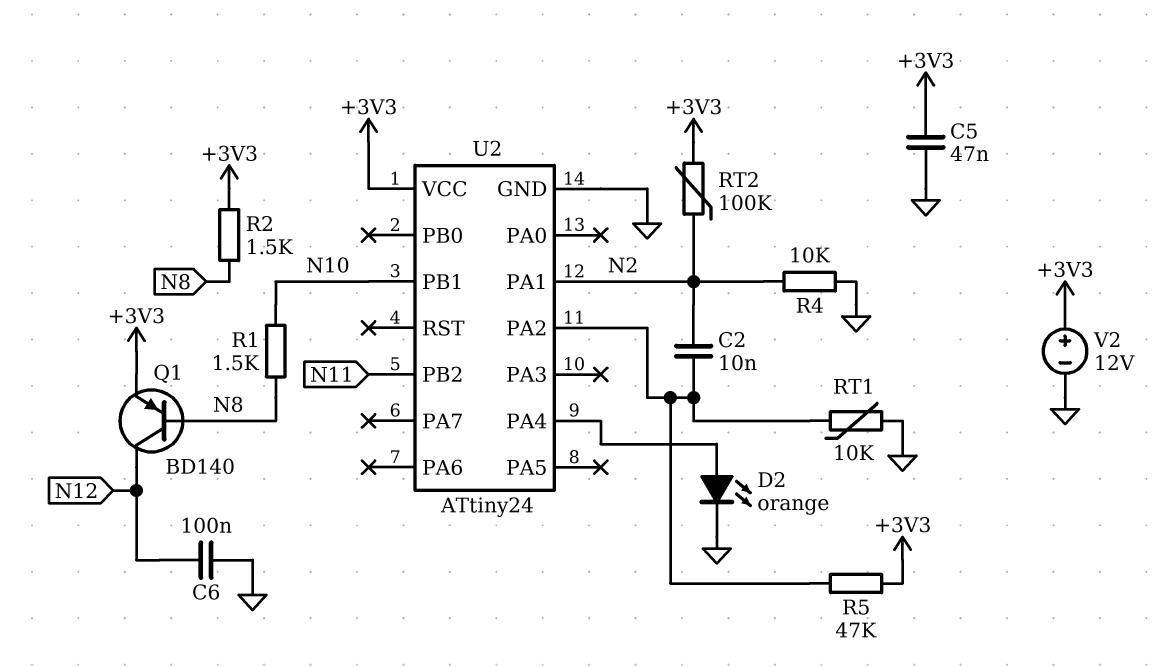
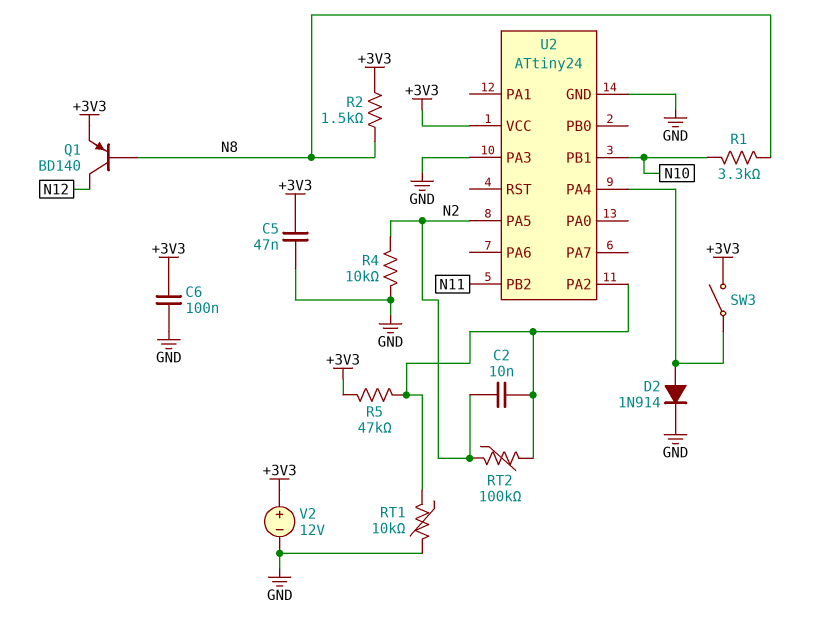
C6: 100nF (GND, N12) -> 100nF (+3V3, GND)
D2: LED orange (A U2/PA4, K GND) -> diode 1N914 (A U2/PA4, K GND)
R1: 1.5k (N8, N10) -> 3.3k (N8, N10)
RT2: 100k (+3V3, N2) -> 100k (N2, U2/PA2)
SW3: none -> switch (+3V3, U2/PA4)
U2 pin PA1: N2 -> none
U2 pin PA3: none -> GND
U2 pin PA5: none -> N2

